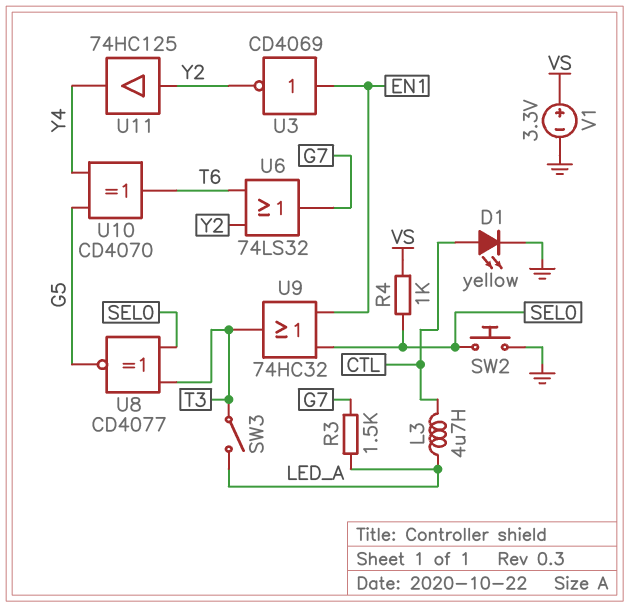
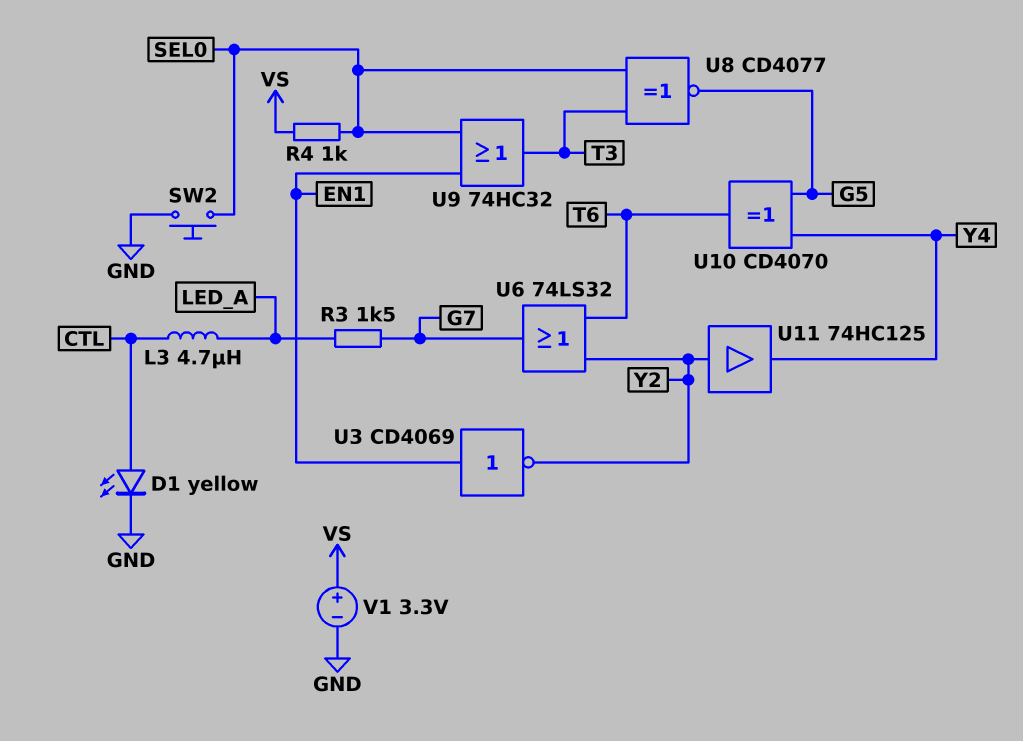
SW3: switch (LED_A, T3) -> none

